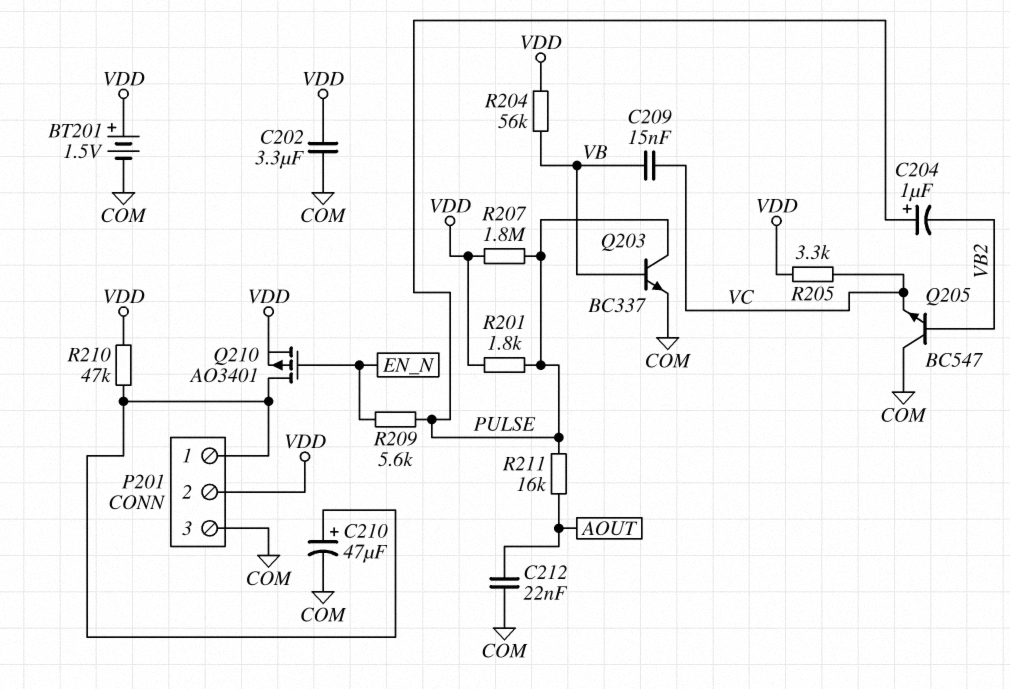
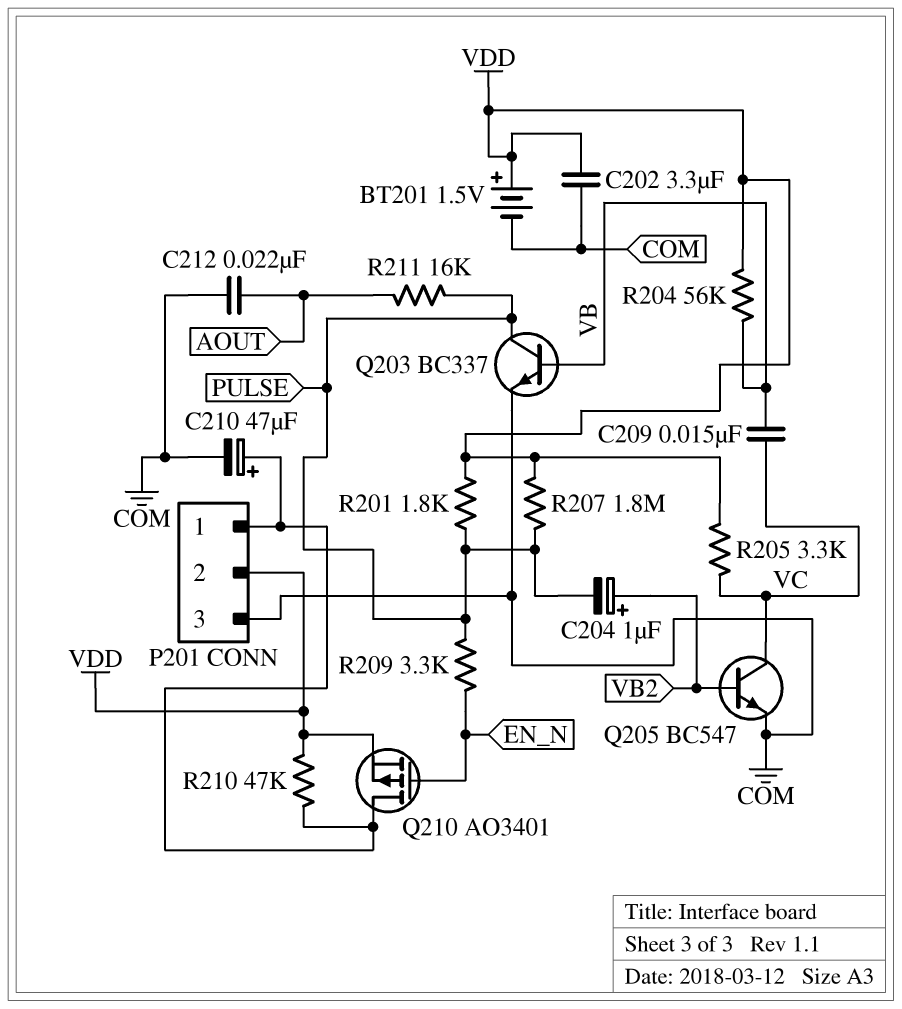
C204: 1uF (plus PULSE, minus VB2) -> 1uF (plus VB2, minus PULSE)
Q205: NPN BC547 (B VB2, C COM, E VC) -> NPN BC547 (B VB2, C VC, E COM)
R209: 5.6k (EN_N, PULSE) -> 3.3k (EN_N, PULSE)

